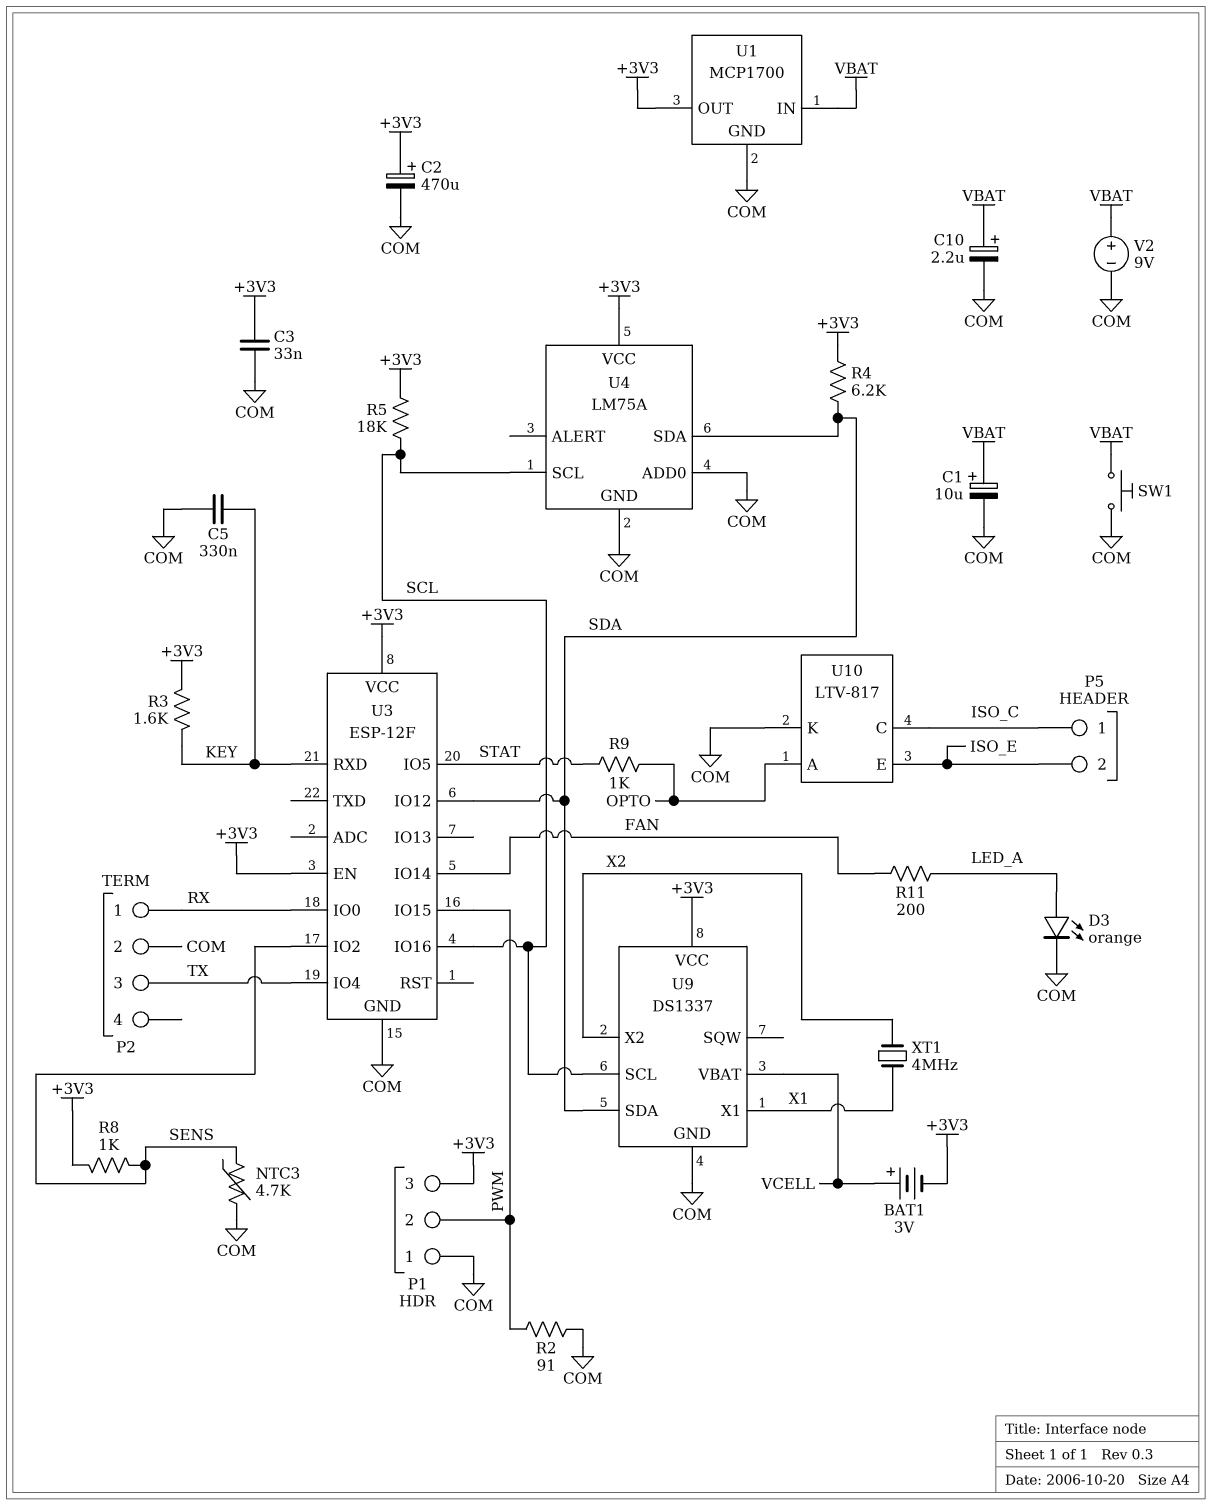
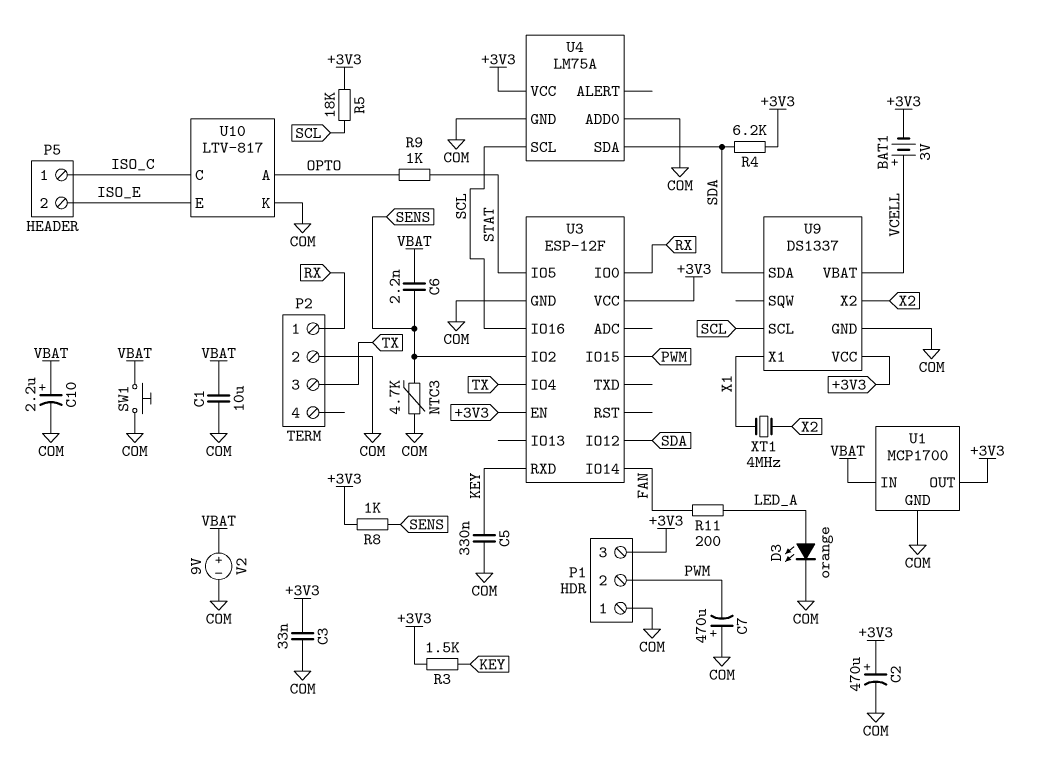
C1: 10uF (plus VBAT, minus COM) -> 10uF (COM, VBAT)
C6: none -> 2.2nF (SENS, VBAT)
C7: none -> 470uF (plus COM, minus PWM)
R2: 91 (COM, PWM) -> none
R3: 1.6k (+3V3, KEY) -> 1.5k (+3V3, KEY)

